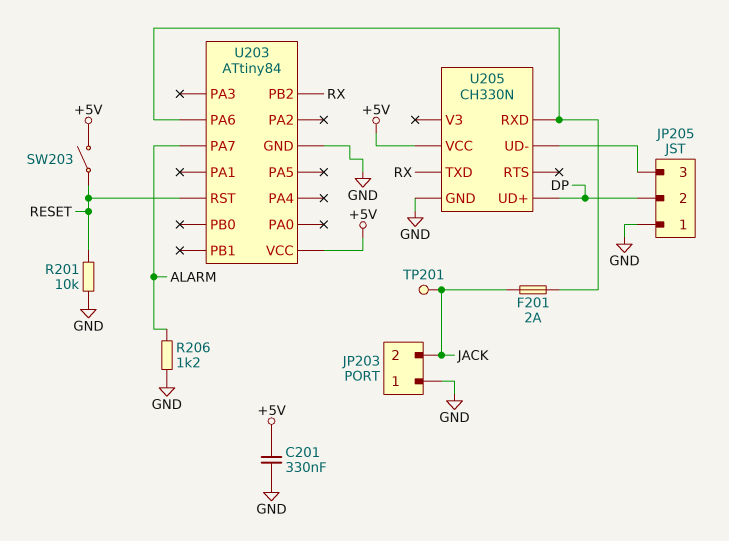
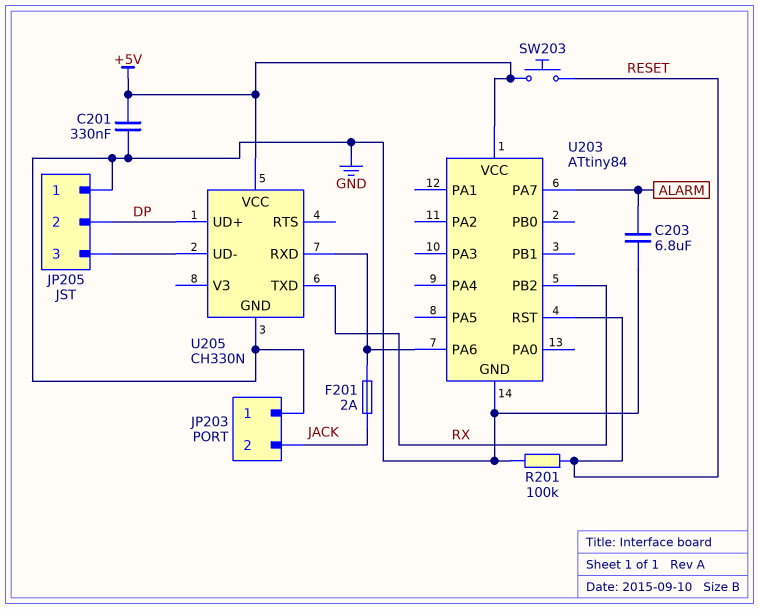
C203: none -> 6.8uF (ALARM, GND)
R201: 10k (GND, RESET) -> 100k (GND, RESET)
R206: 1.2k (ALARM, GND) -> none
SW203: switch (+5V, RESET) -> button (+5V, RESET)
TP201: test point (JACK) -> none

